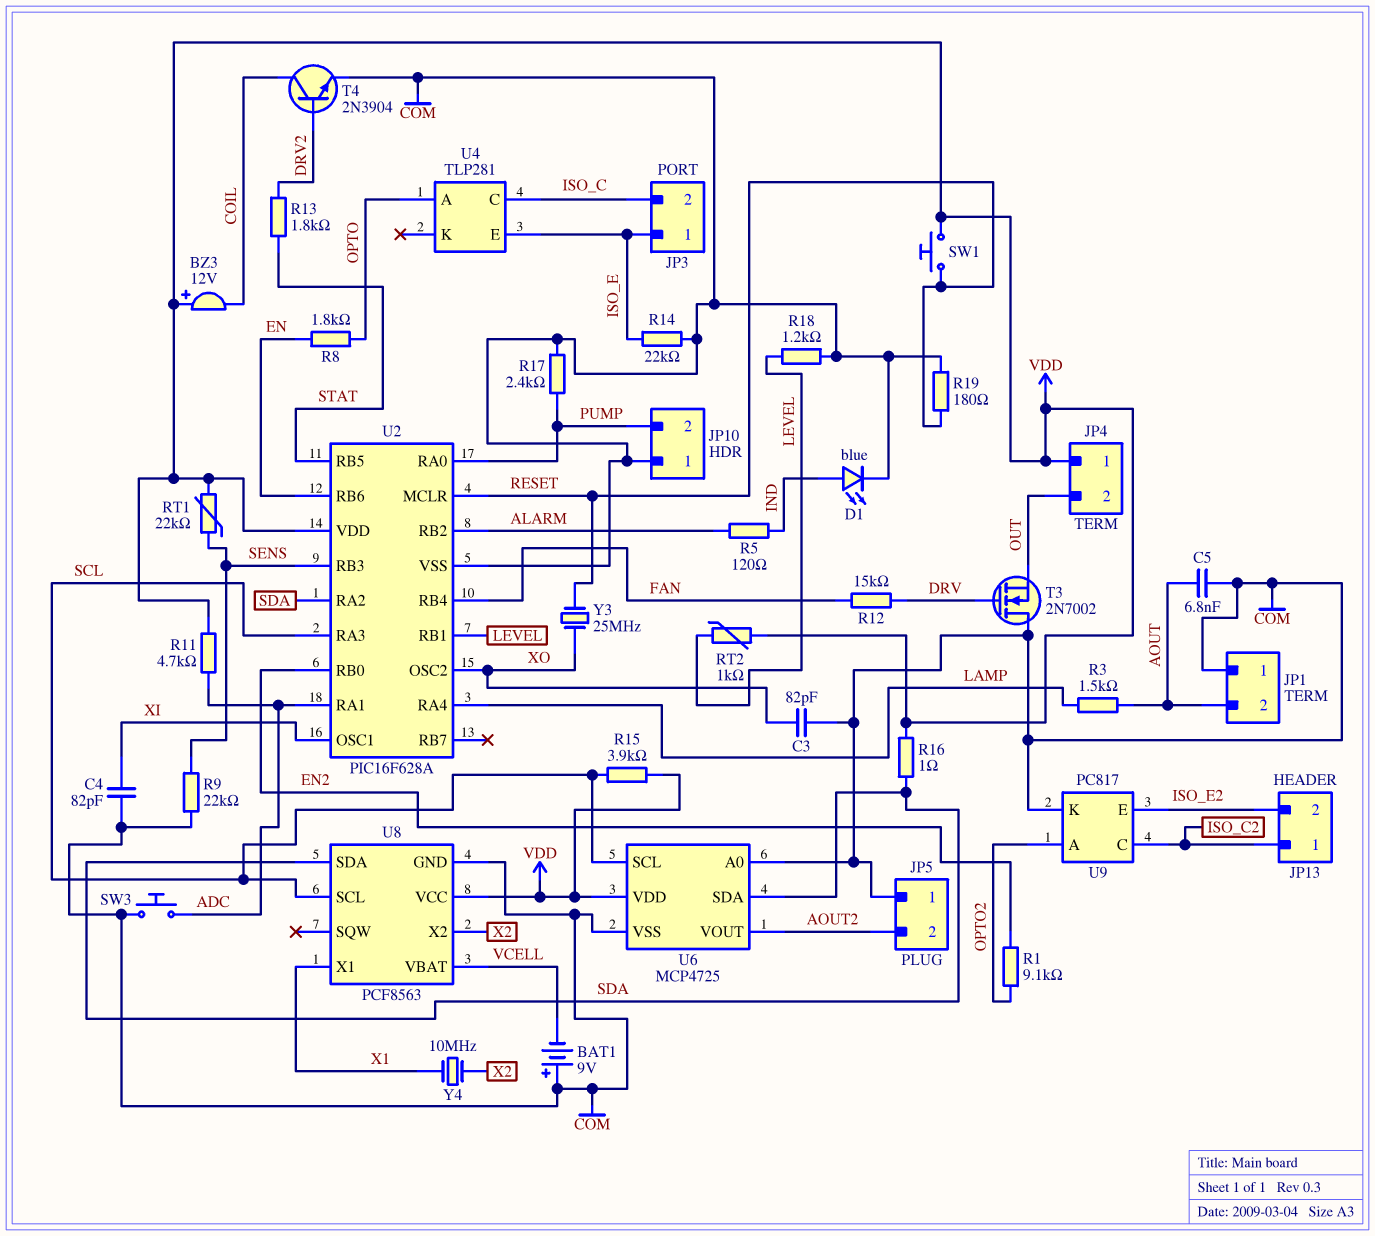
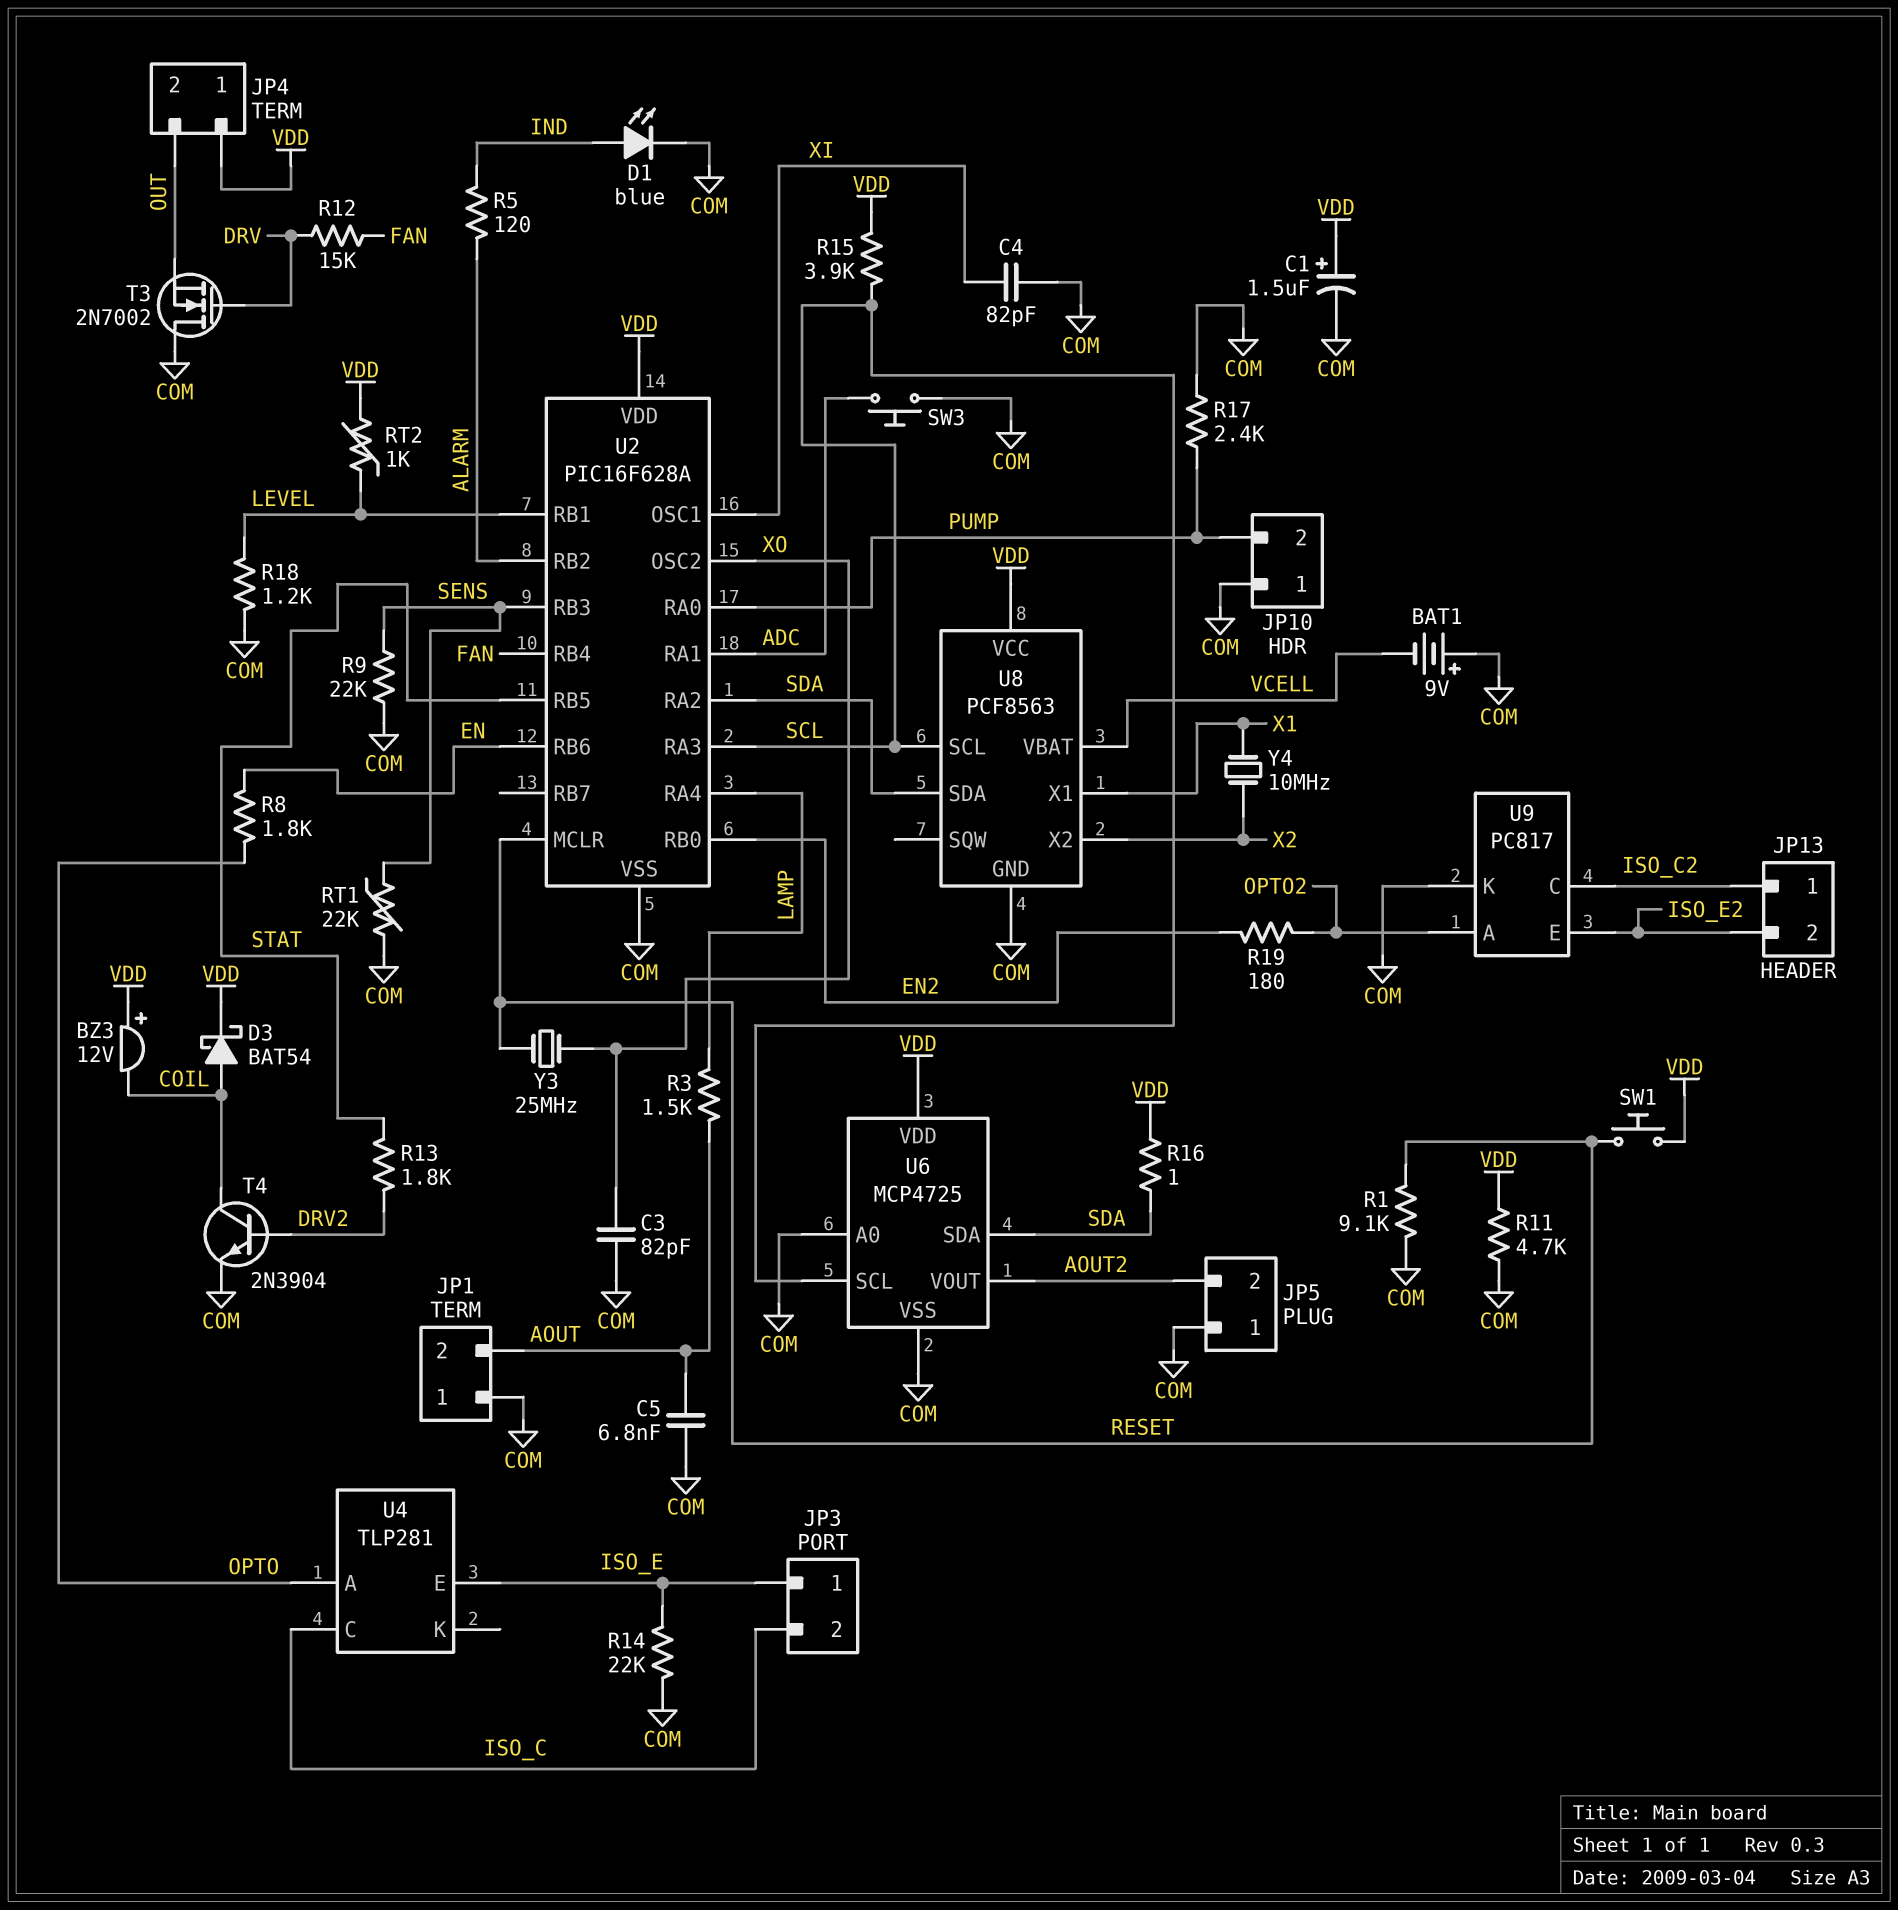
C1: none -> 1.5uF (plus VDD, minus COM)
D3: none -> schottky BAT54 (A COIL, K VDD)
R1: 9.1k (EN2, OPTO2) -> 9.1k (COM, RESET)
R11: 4.7k (ADC, VDD) -> 4.7k (COM, VDD)
R19: 180 (COM, RESET) -> 180 (EN2, OPTO2)
RT1: 22k (SENS, VDD) -> 22k (COM, SENS)

